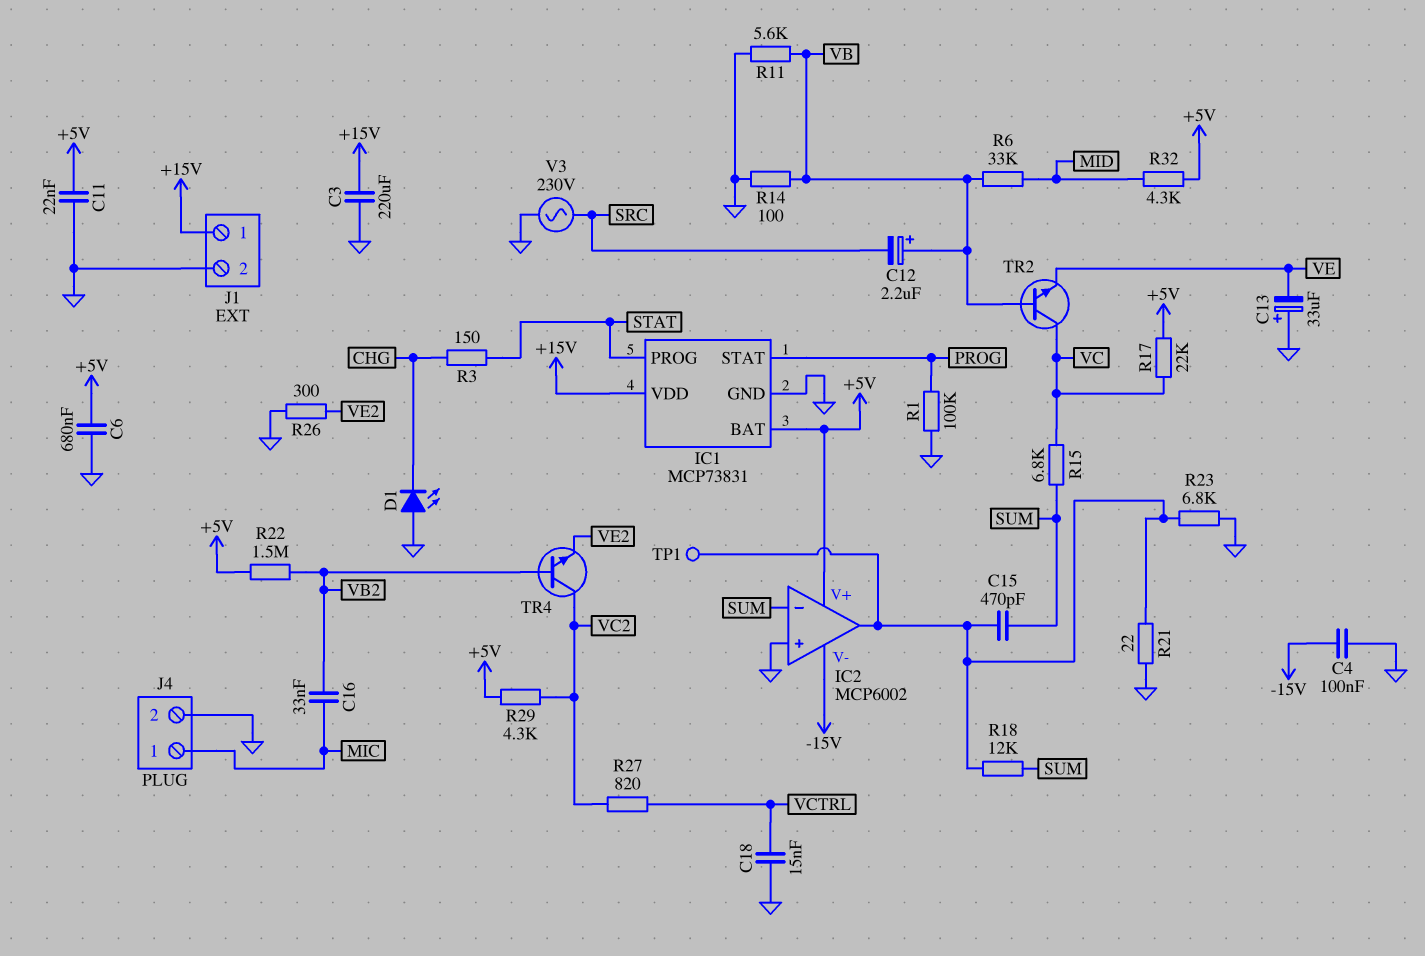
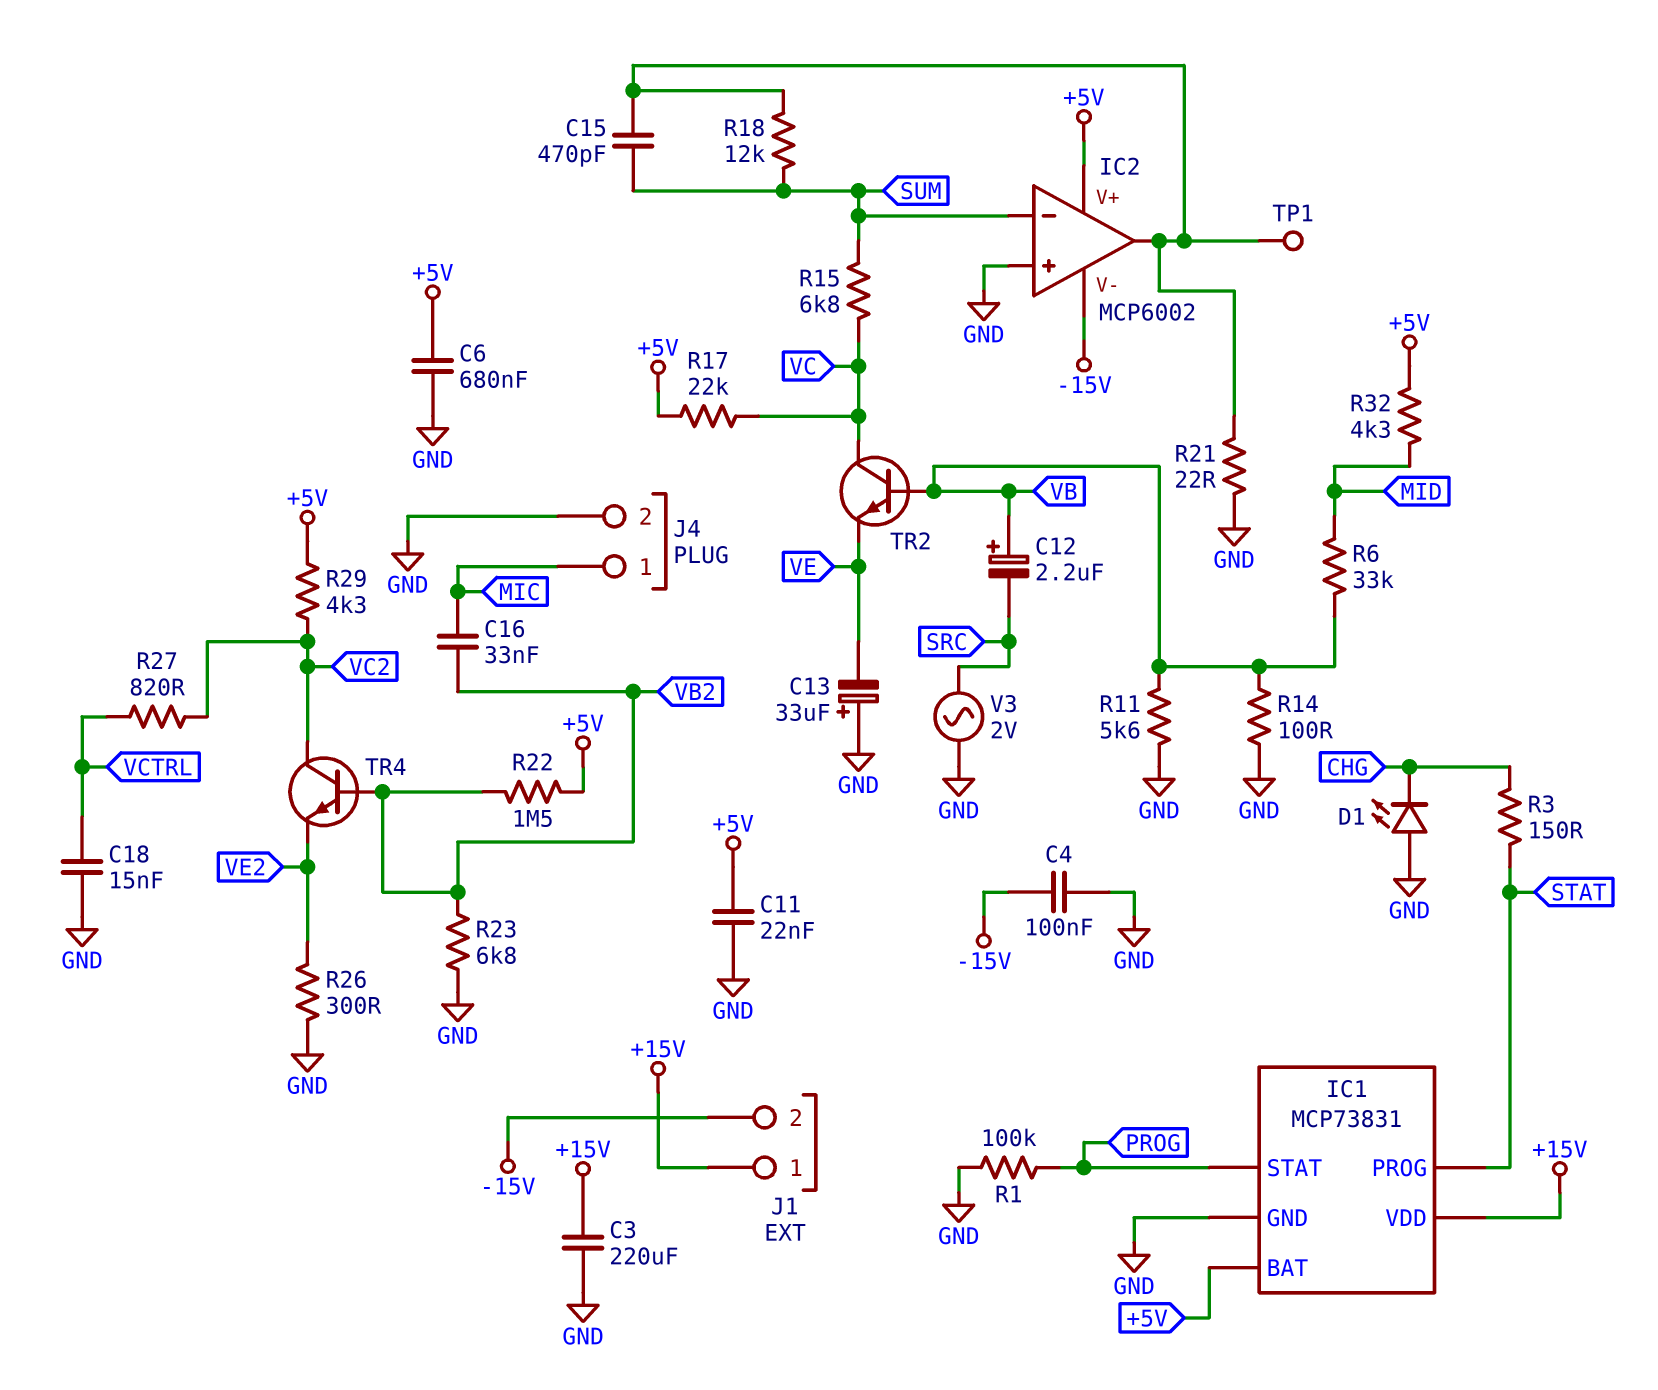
J1 pin 2: GND -> -15V
R23: 6.8k (GND, IC2/out) -> 6.8k (GND, VB2)
V3: AC 230V (GND, SRC) -> AC 2V (GND, SRC)

